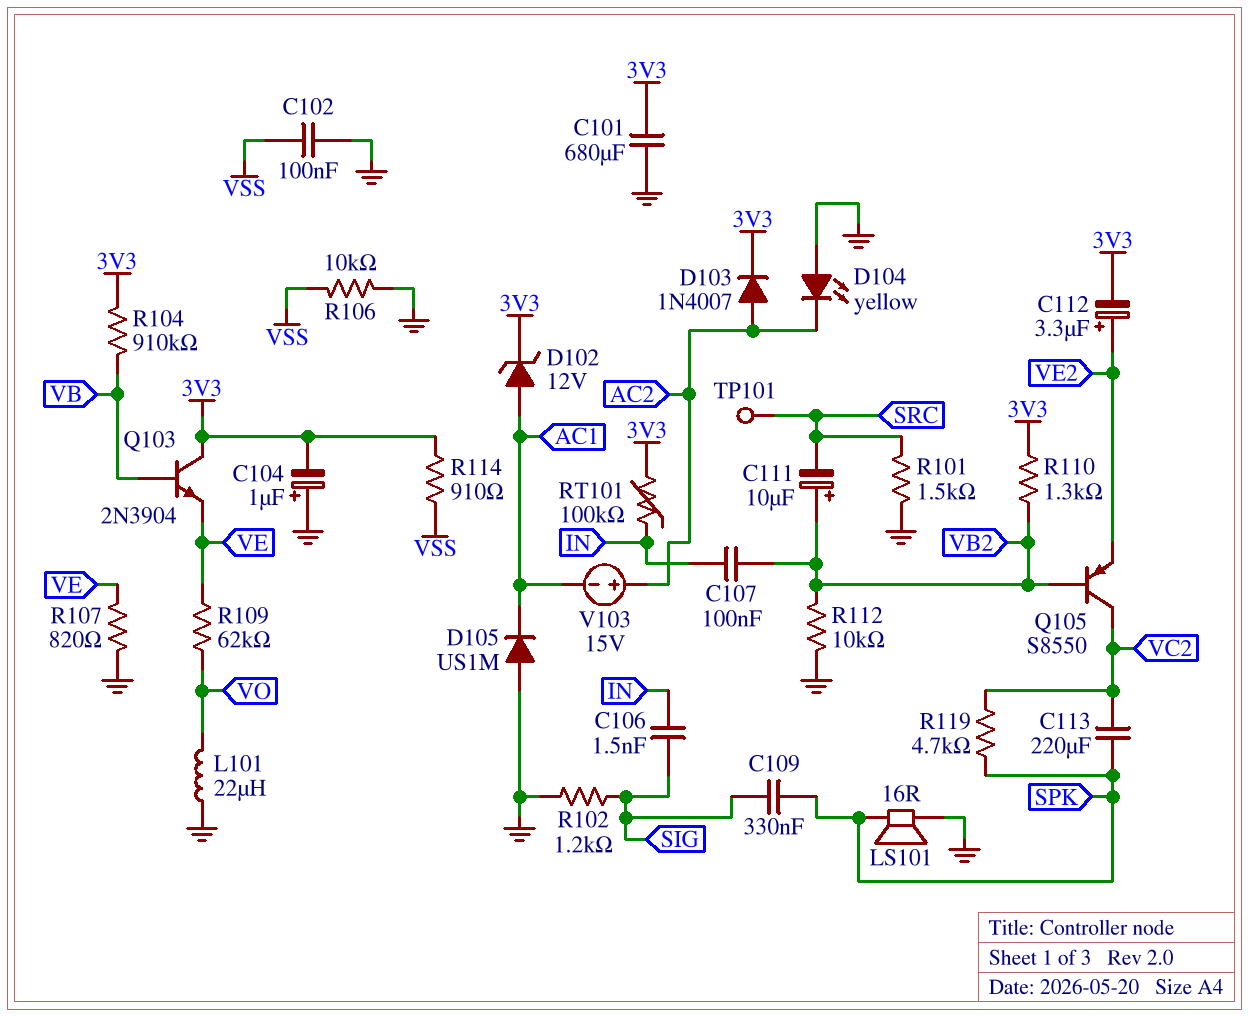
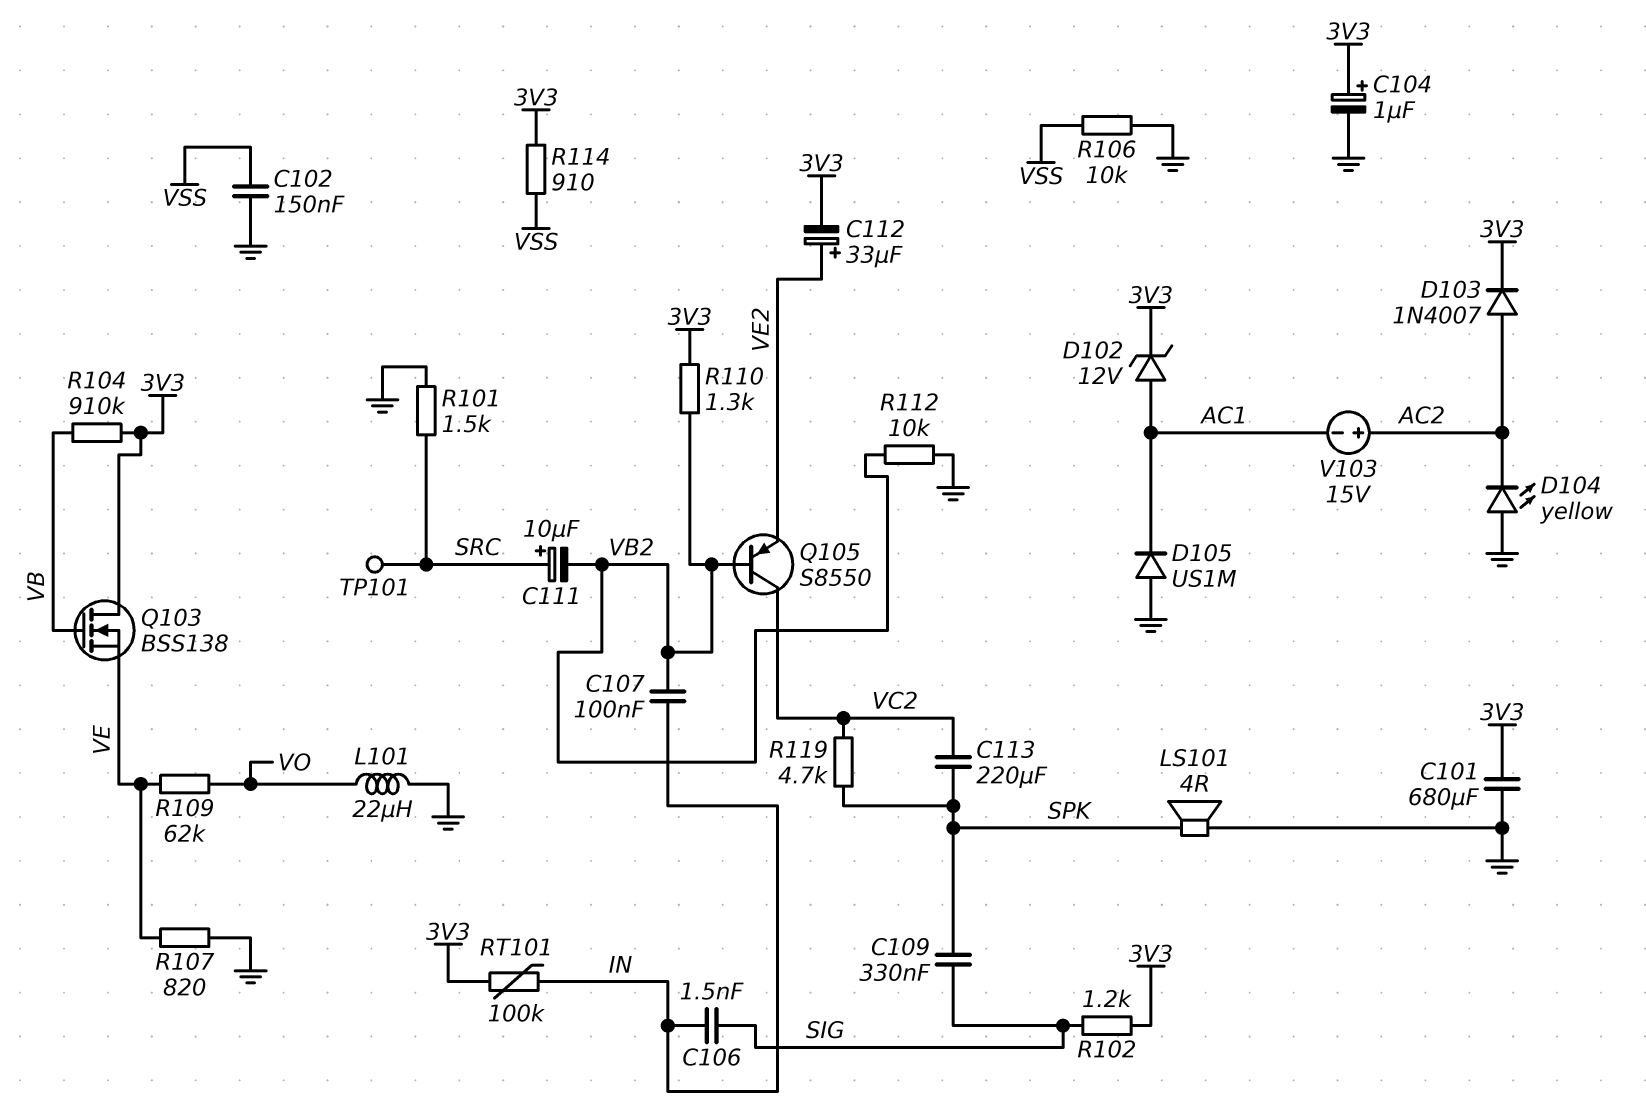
C102: 100nF (GND, VSS) -> 150nF (GND, VSS)
C104: 1uF (plus GND, minus 3V3) -> 1uF (plus 3V3, minus GND)
C111: 10uF (plus VB2, minus SRC) -> 10uF (plus SRC, minus VB2)
C112: 3.3uF (plus VE2, minus 3V3) -> 33uF (plus VE2, minus 3V3)
LS101: speaker 16R (GND, SPK) -> speaker 4R (GND, SPK)
Q103: NPN 2N3904 (B VB, C 3V3, E VE) -> NMOS BSS138 (G VB, D 3V3, S VE)
R102: 1.2k (GND, SIG) -> 1.2k (3V3, SIG)

